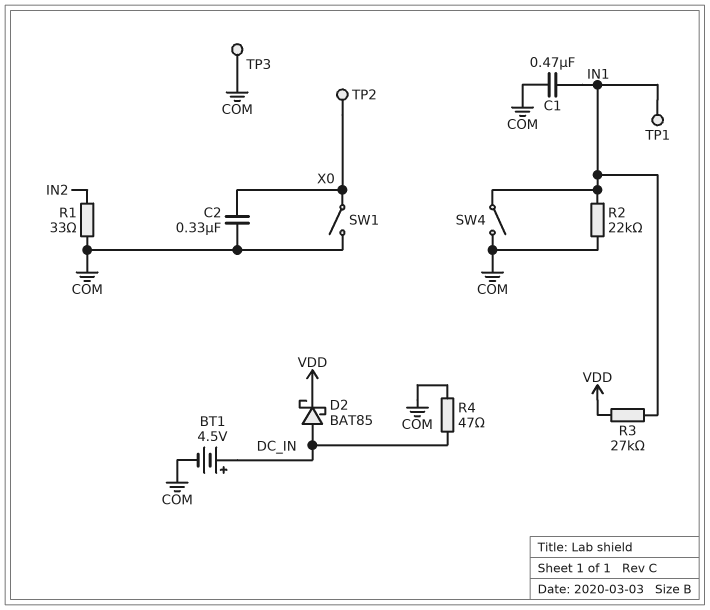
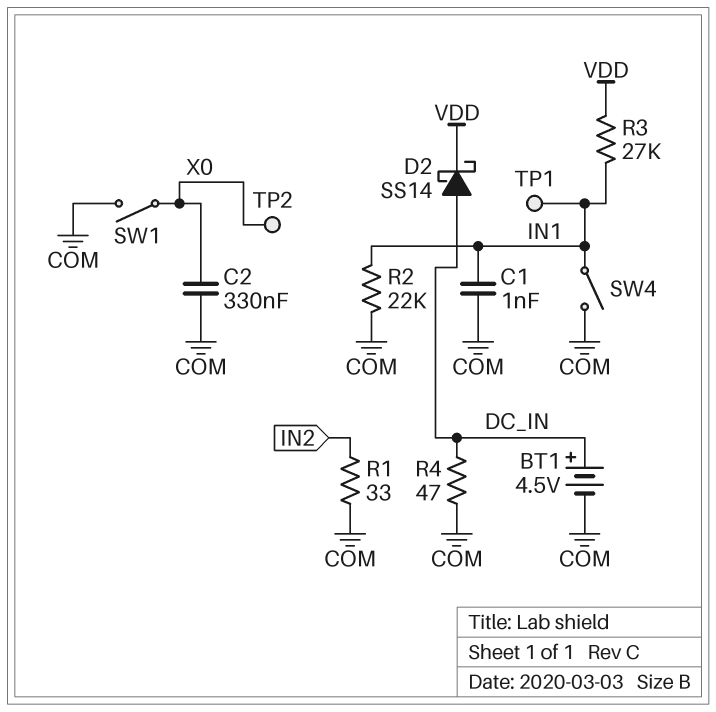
C1: 470nF (COM, IN1) -> 1nF (COM, IN1)
D2: schottky BAT85 (A DC_IN, K VDD) -> schottky SS14 (A DC_IN, K VDD)
TP3: test point (COM) -> none

